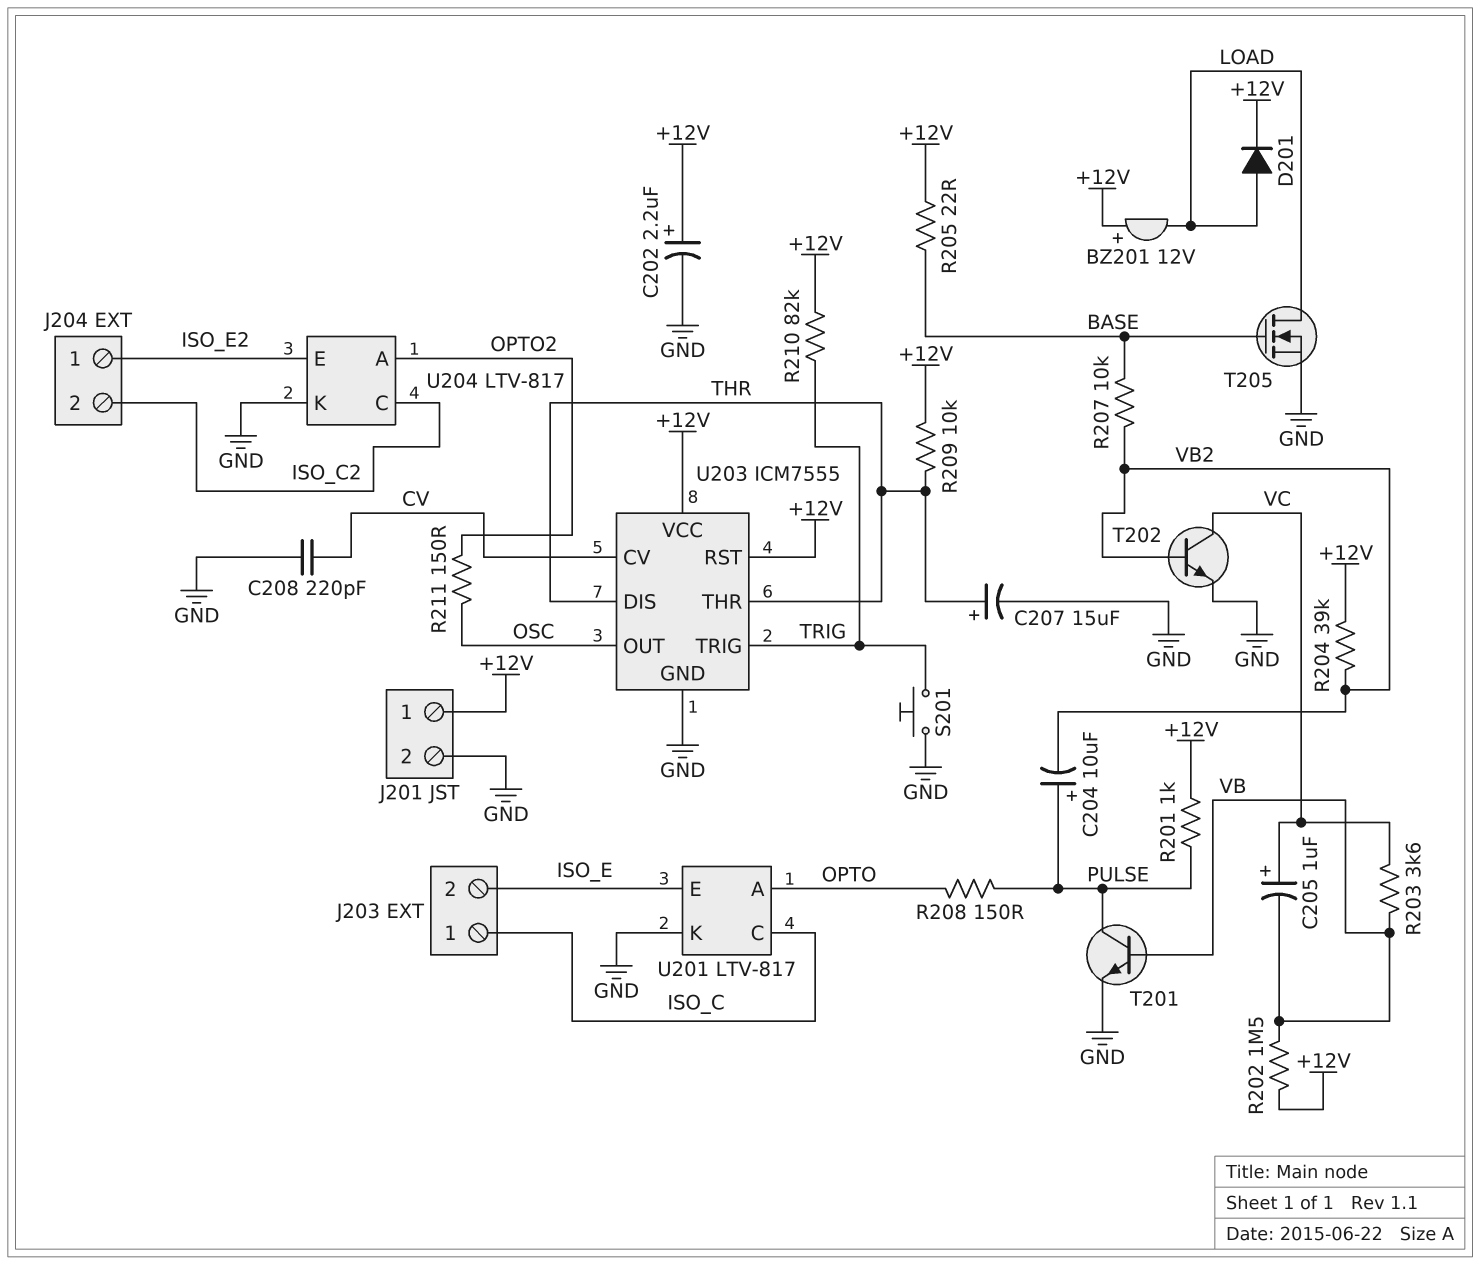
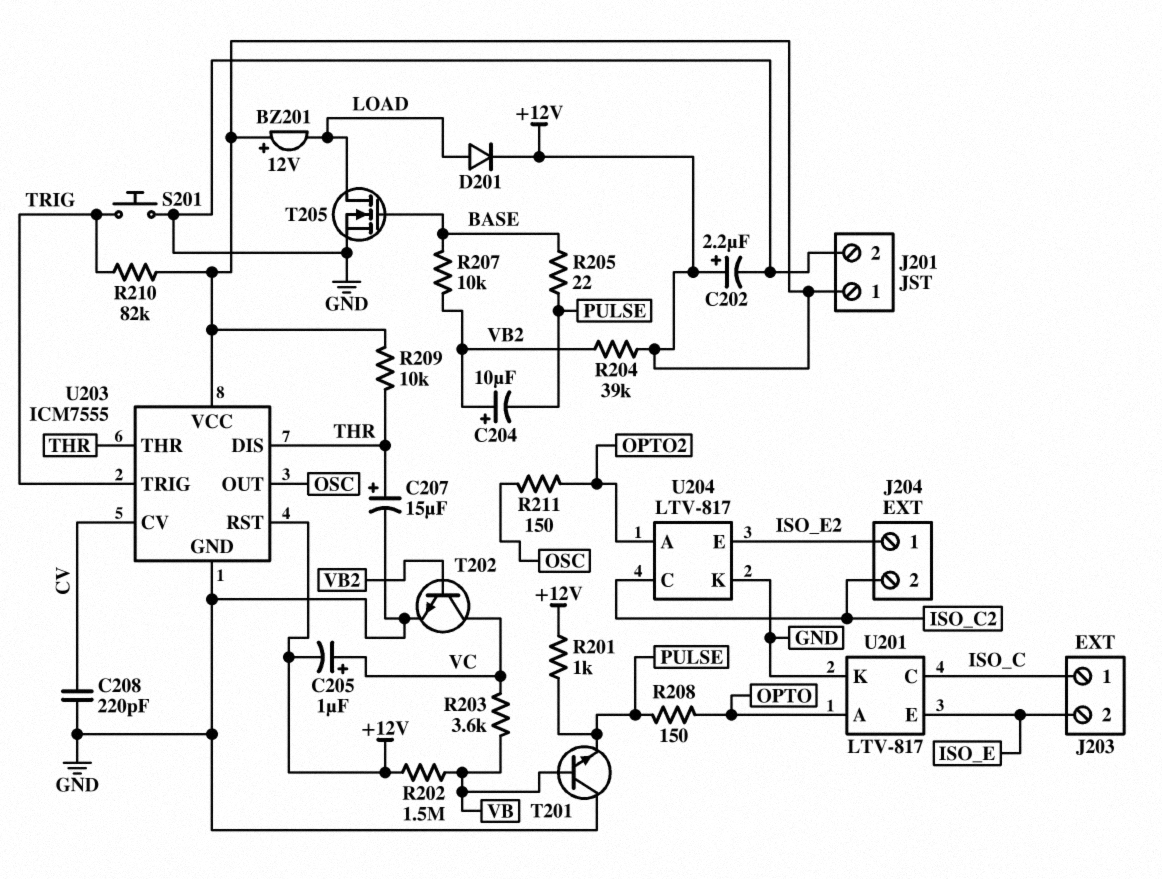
C204: 10uF (plus PULSE, minus VB2) -> 10uF (plus VB2, minus PULSE)
C205: 1uF (plus VC, minus VB) -> 1uF (plus VC, minus +12V)
R205: 22 (+12V, BASE) -> 22 (BASE, PULSE)
T201: NPN (B VB, C PULSE, E GND) -> NPN (B VB, C GND, E PULSE)

